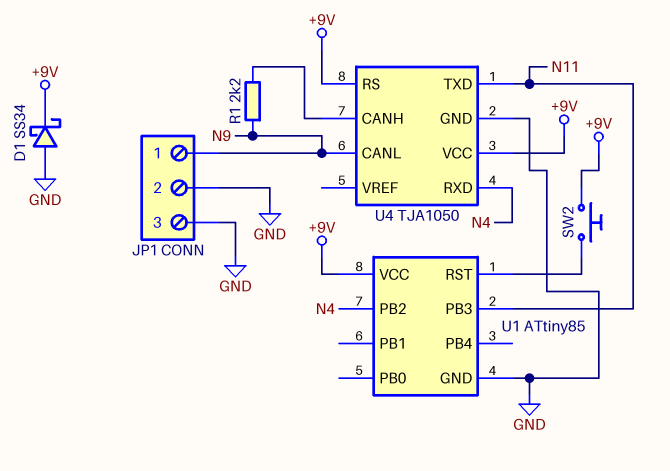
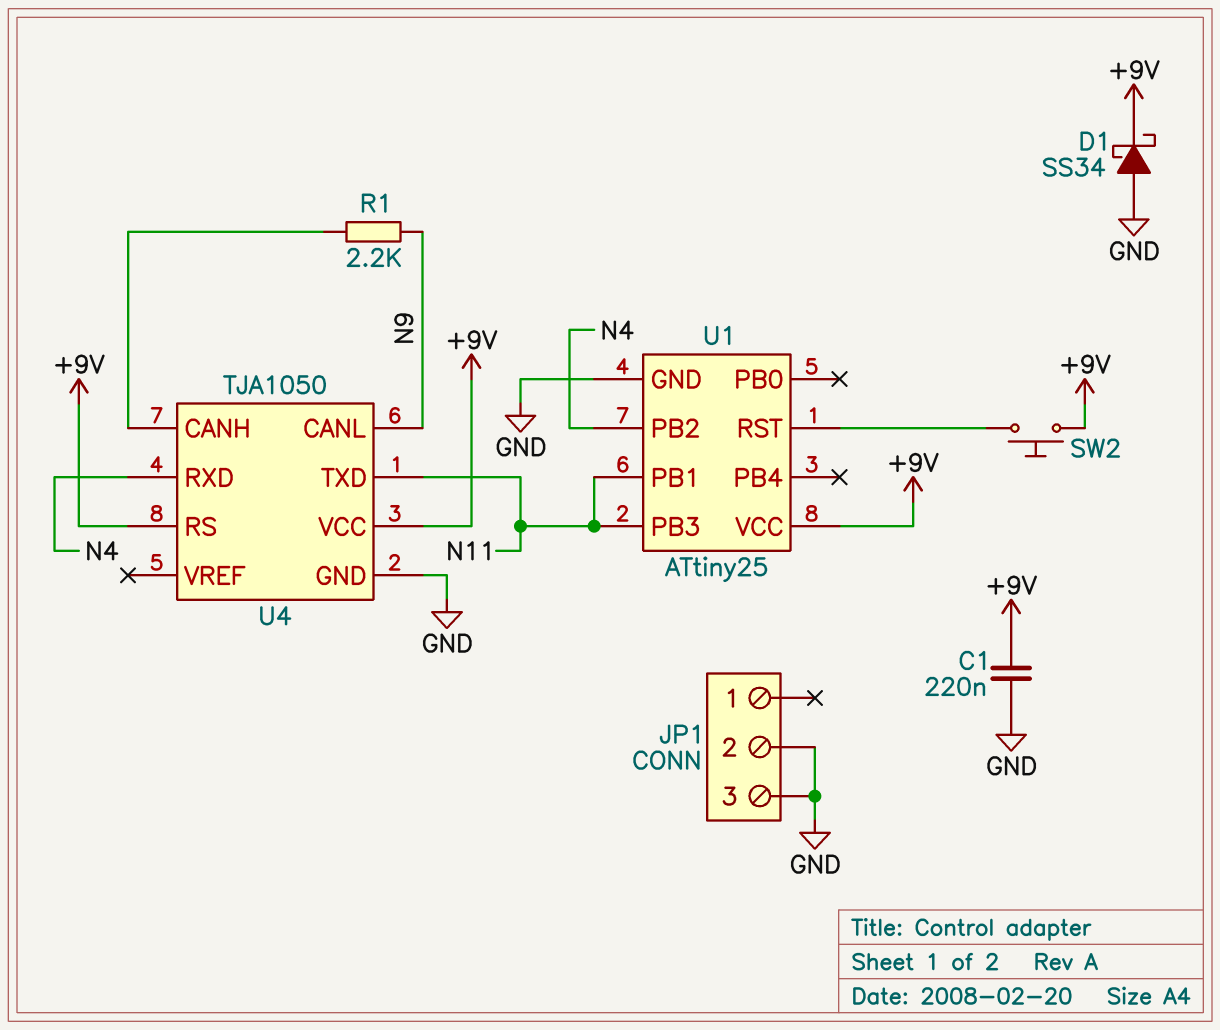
C1: none -> 220nF (+9V, GND)
JP1 pin 1: N9 -> none
U1: ATtiny85 -> ATtiny25
U1 pin PB1: none -> N11

